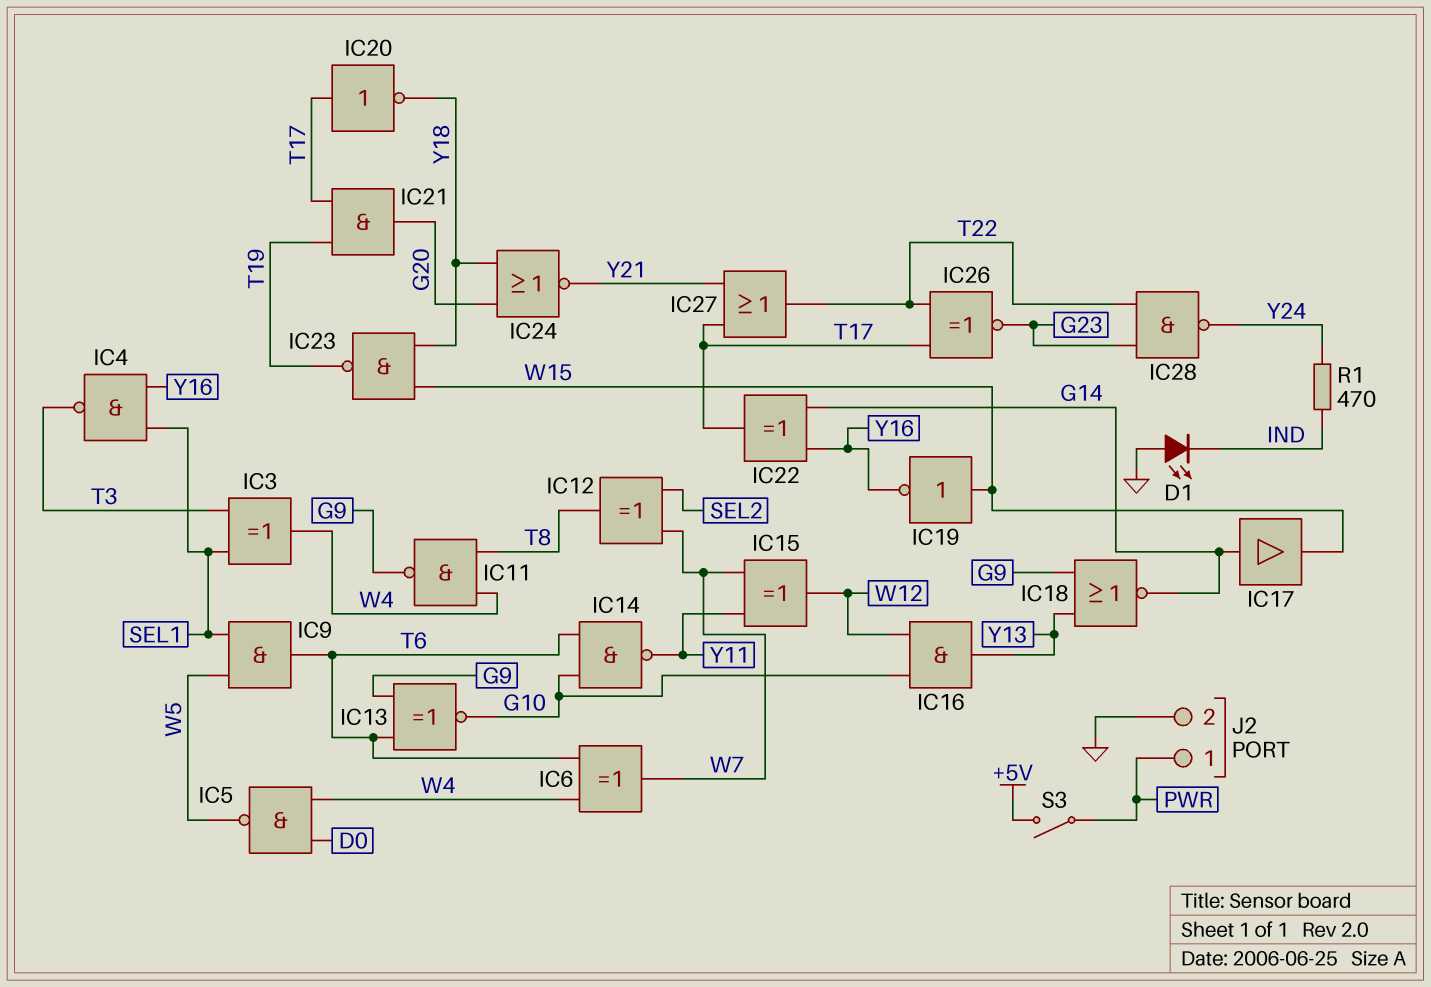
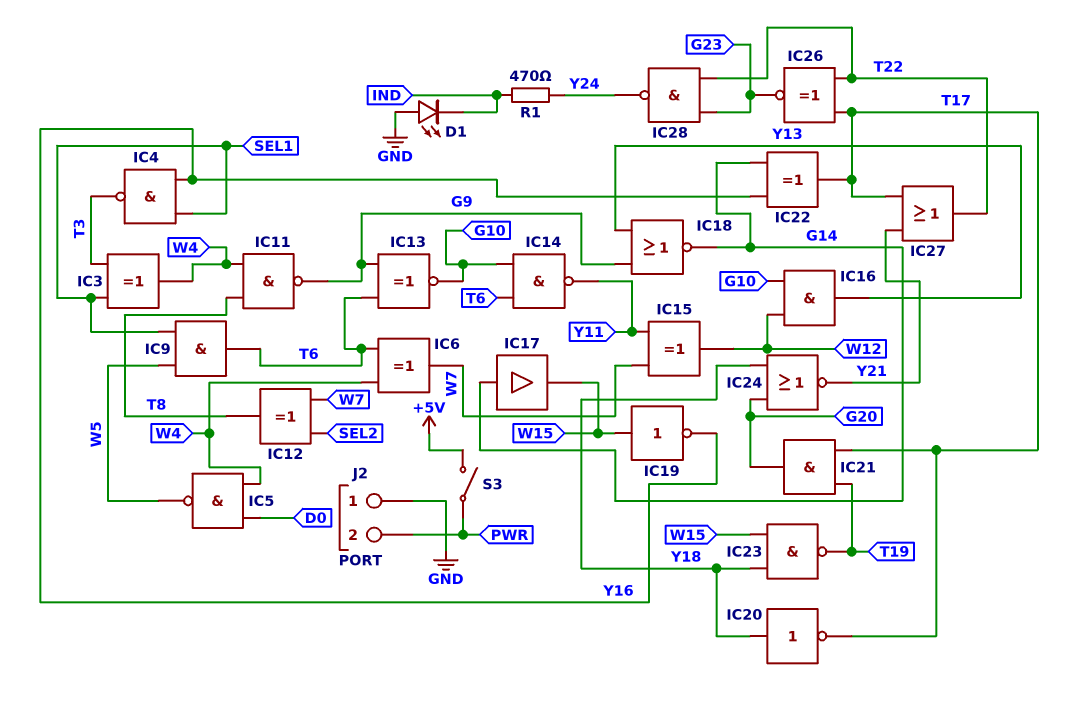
IC20: NOT (in T17, out Y18) -> NOT (in Y18, out T17)
J2 pin 1: PWR -> GND
J2 pin 2: GND -> PWR

